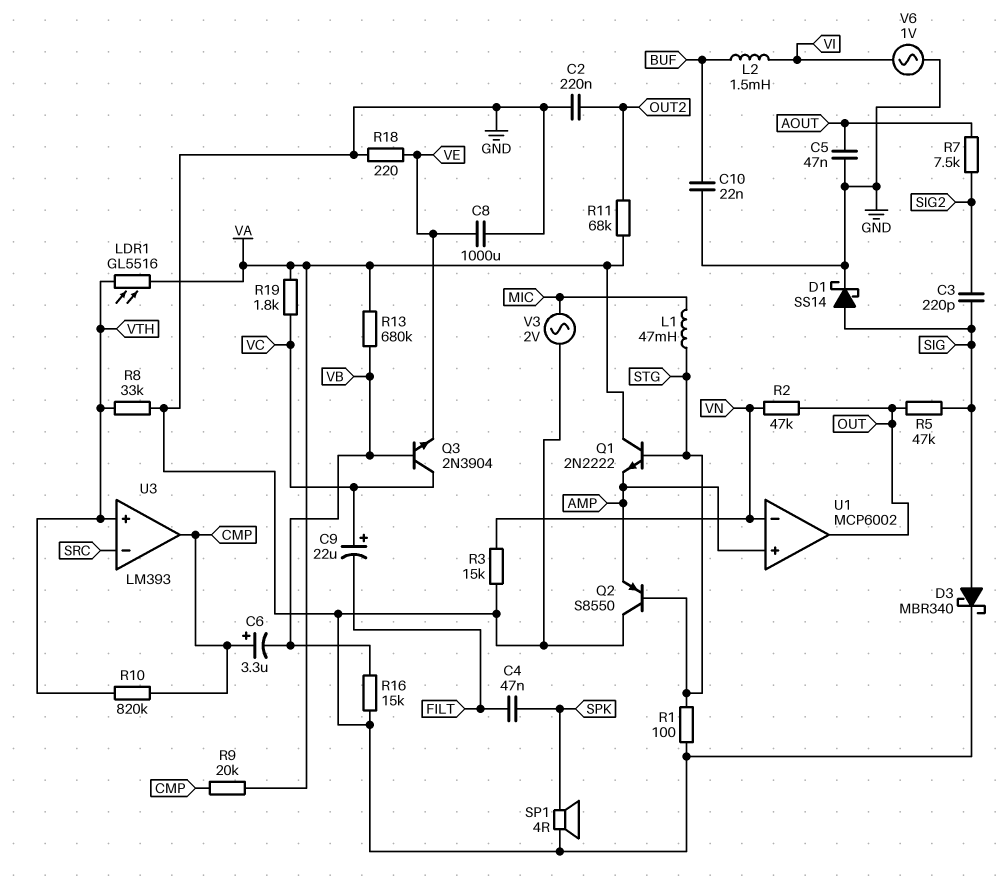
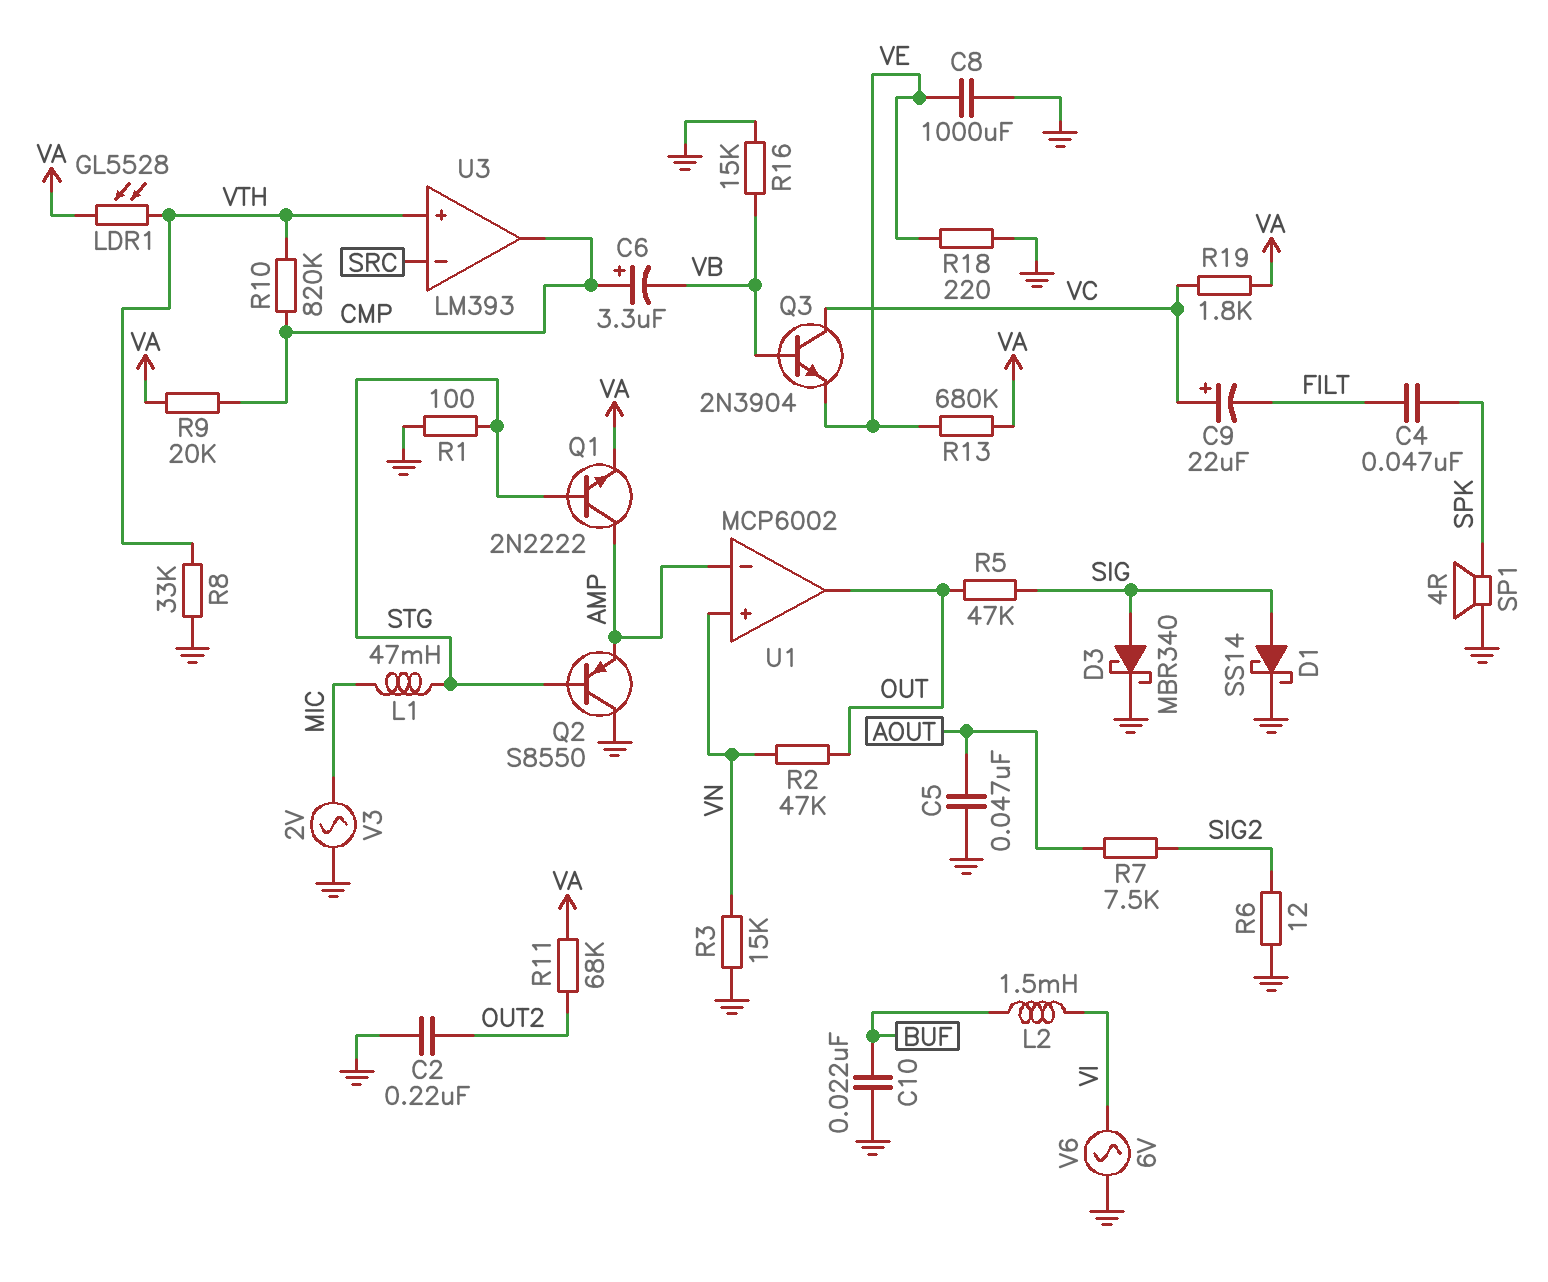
C3: 220pF (SIG, SIG2) -> none
LDR1: GL5516 (VA, VTH) -> GL5528 (VA, VTH)
Q1: NPN 2N2222 (B STG, C VA, E AMP) -> NPN 2N2222 (B STG, C AMP, E VA)
R6: none -> 12 (GND, SIG2)
R13: 680k (VA, VB) -> 680k (VA, VE)
U1 pin in+: AMP -> VN
U1 pin in-: VN -> AMP
V6: AC 1V (GND, VI) -> AC 6V (GND, VI)

